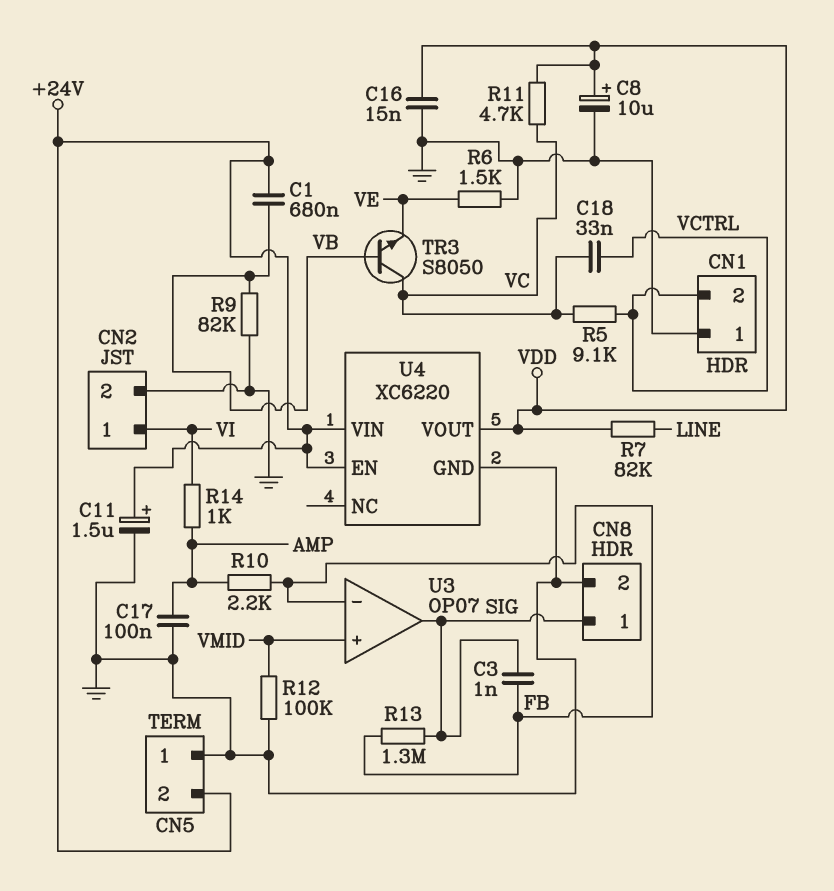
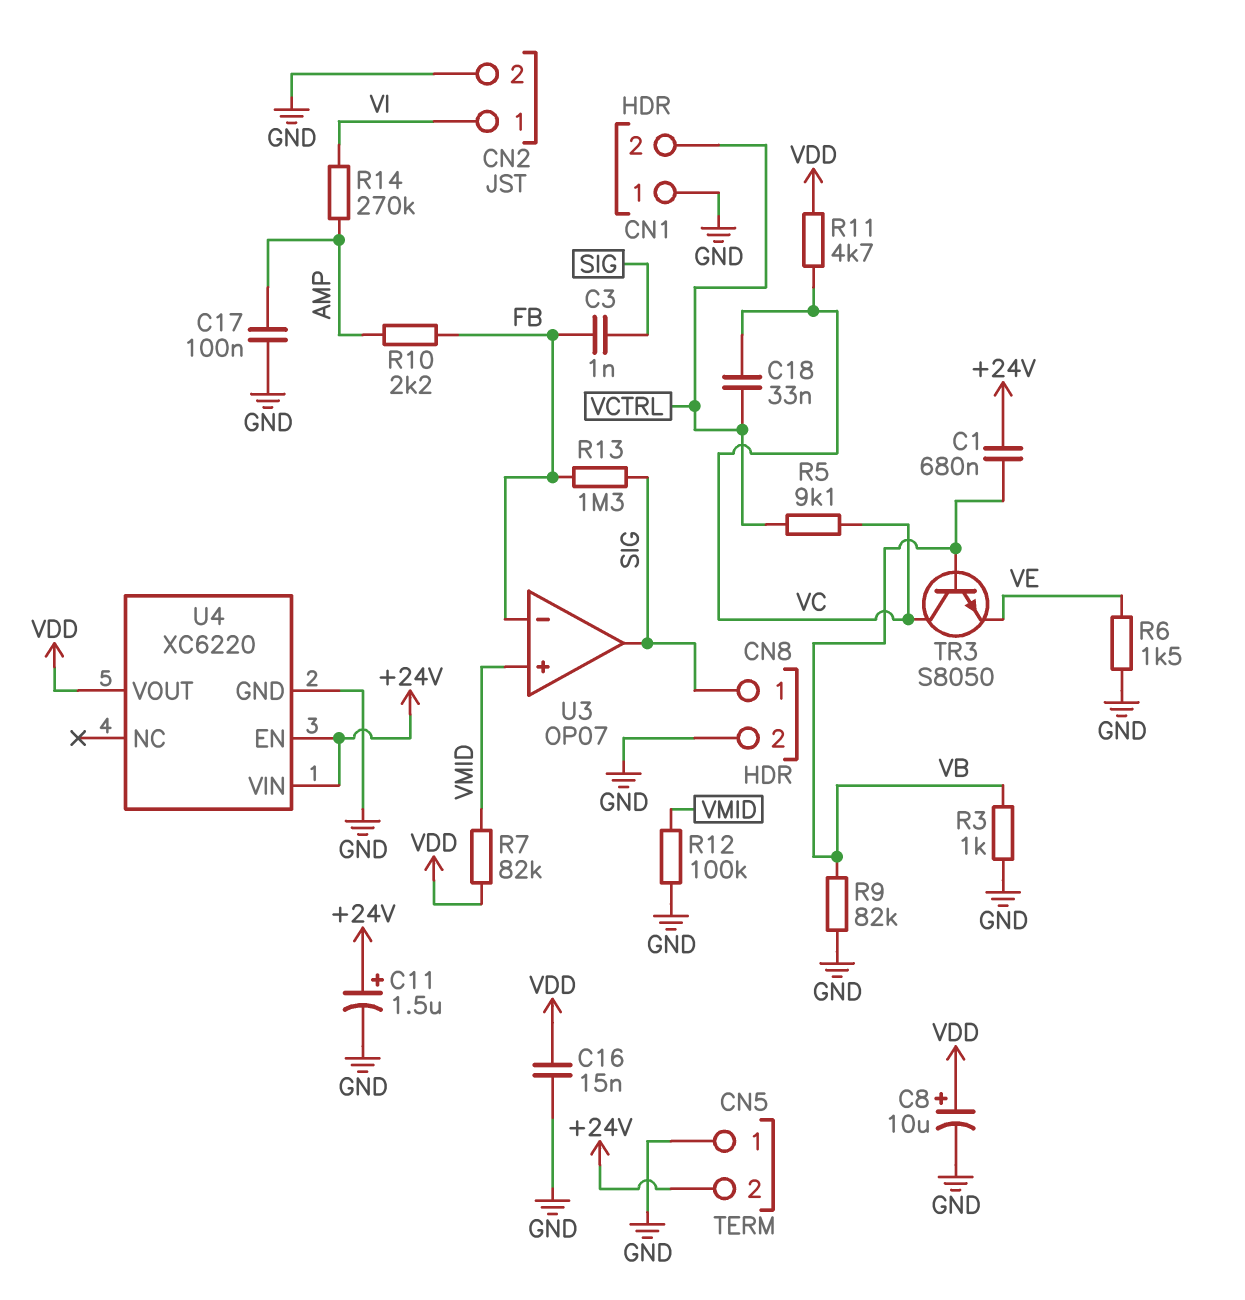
R3: none -> 1k (GND, VB)
R7: 82k (LINE, VDD) -> 82k (VDD, VMID)
R14: 1k (AMP, VI) -> 270k (AMP, VI)

